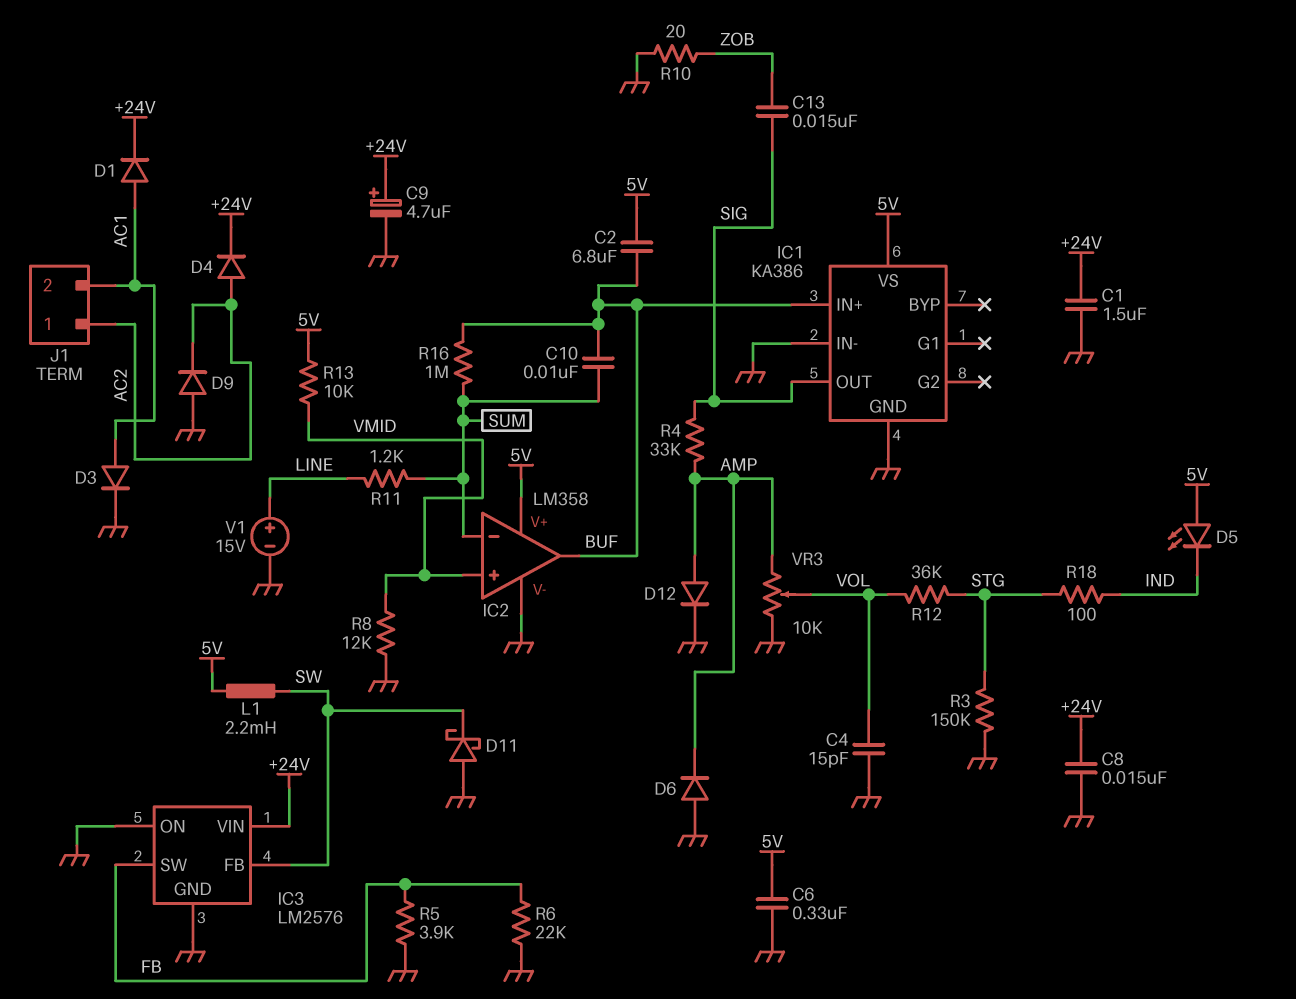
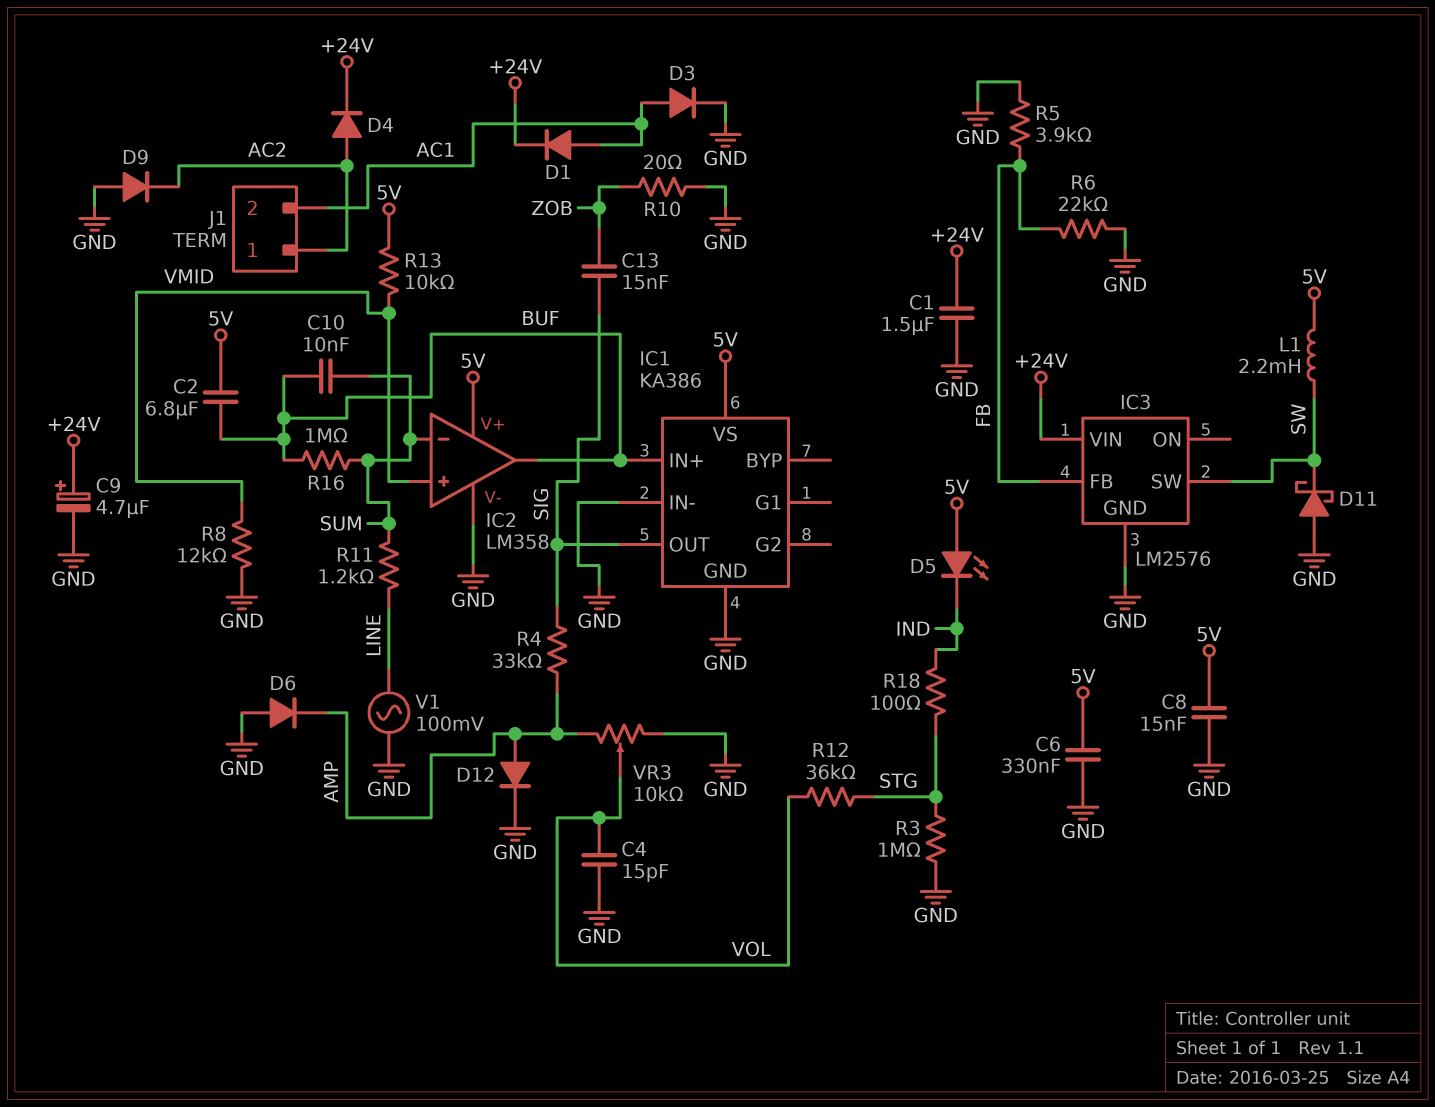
C8: 15nF (+24V, GND) -> 15nF (5V, GND)
IC3 pin FB: SW -> FB
IC3 pin ON: GND -> none
IC3 pin SW: FB -> SW
R3: 150k (GND, STG) -> 1M (GND, STG)
V1: 15V (plus LINE, minus GND) -> AC 100mV (GND, LINE)

